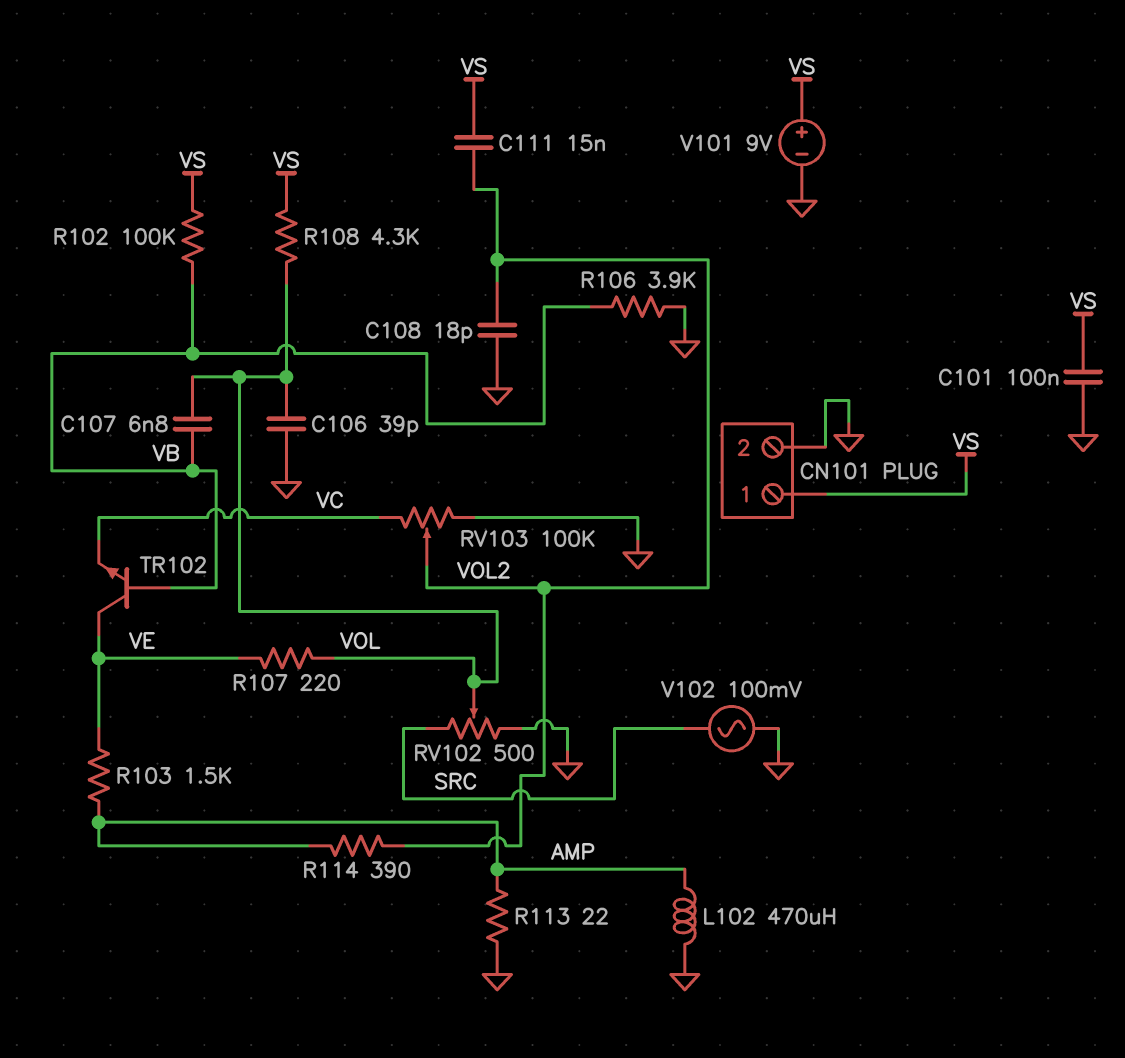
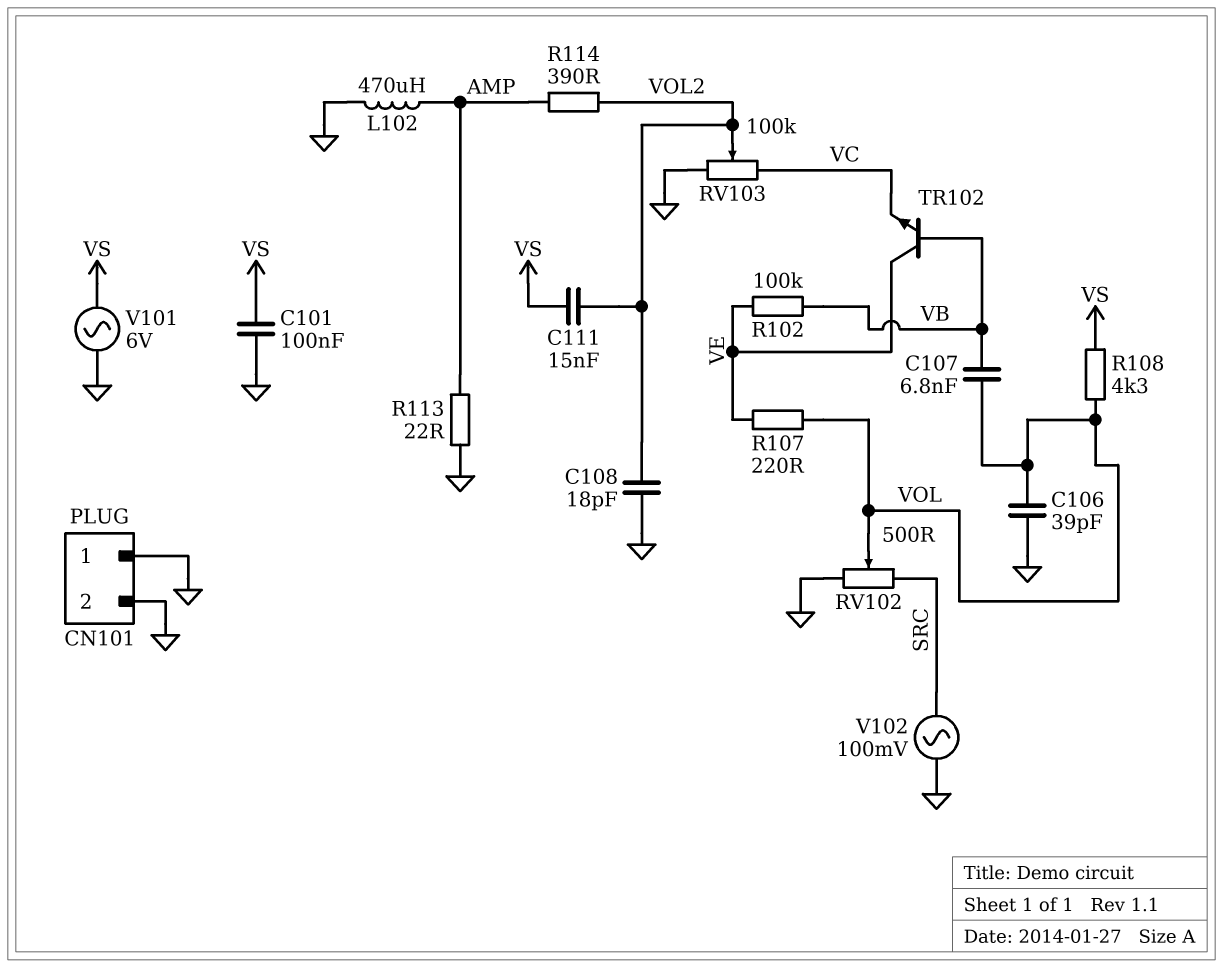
CN101 pin 1: VS -> GND
R102: 100k (VB, VS) -> 100k (VB, VE)
R103: 1.5k (AMP, VE) -> none
R106: 3.9k (GND, VB) -> none
V101: 9V (plus VS, minus GND) -> AC 6V (GND, VS)

